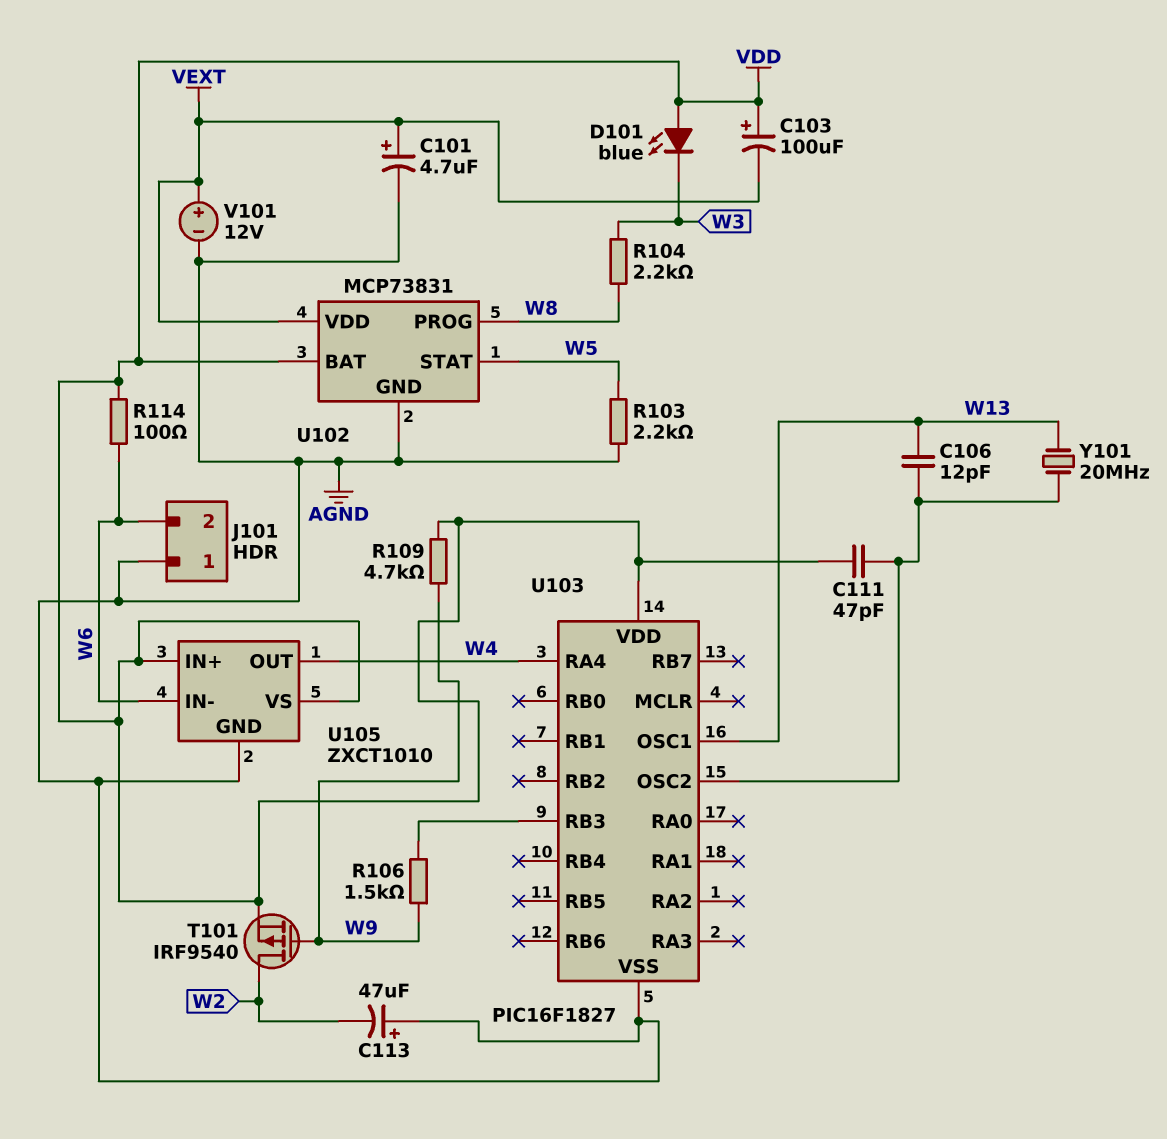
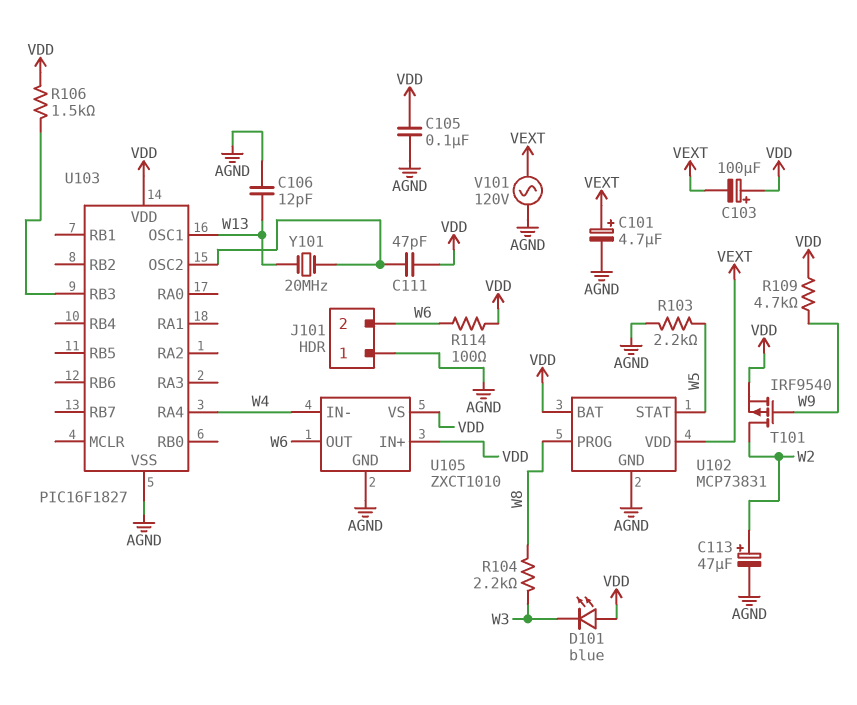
C105: none -> 100nF (AGND, VDD)
C106: 12pF (U103/OSC2, W13) -> 12pF (AGND, W13)
C113: 47uF (plus AGND, minus W2) -> 47uF (plus W2, minus AGND)
R106: 1.5k (U103/RB3, W9) -> 1.5k (U103/RB3, VDD)
U105 pin IN-: W6 -> W4
U105 pin OUT: W4 -> W6
V101: 12V (plus VEXT, minus AGND) -> AC 120V (AGND, VEXT)

